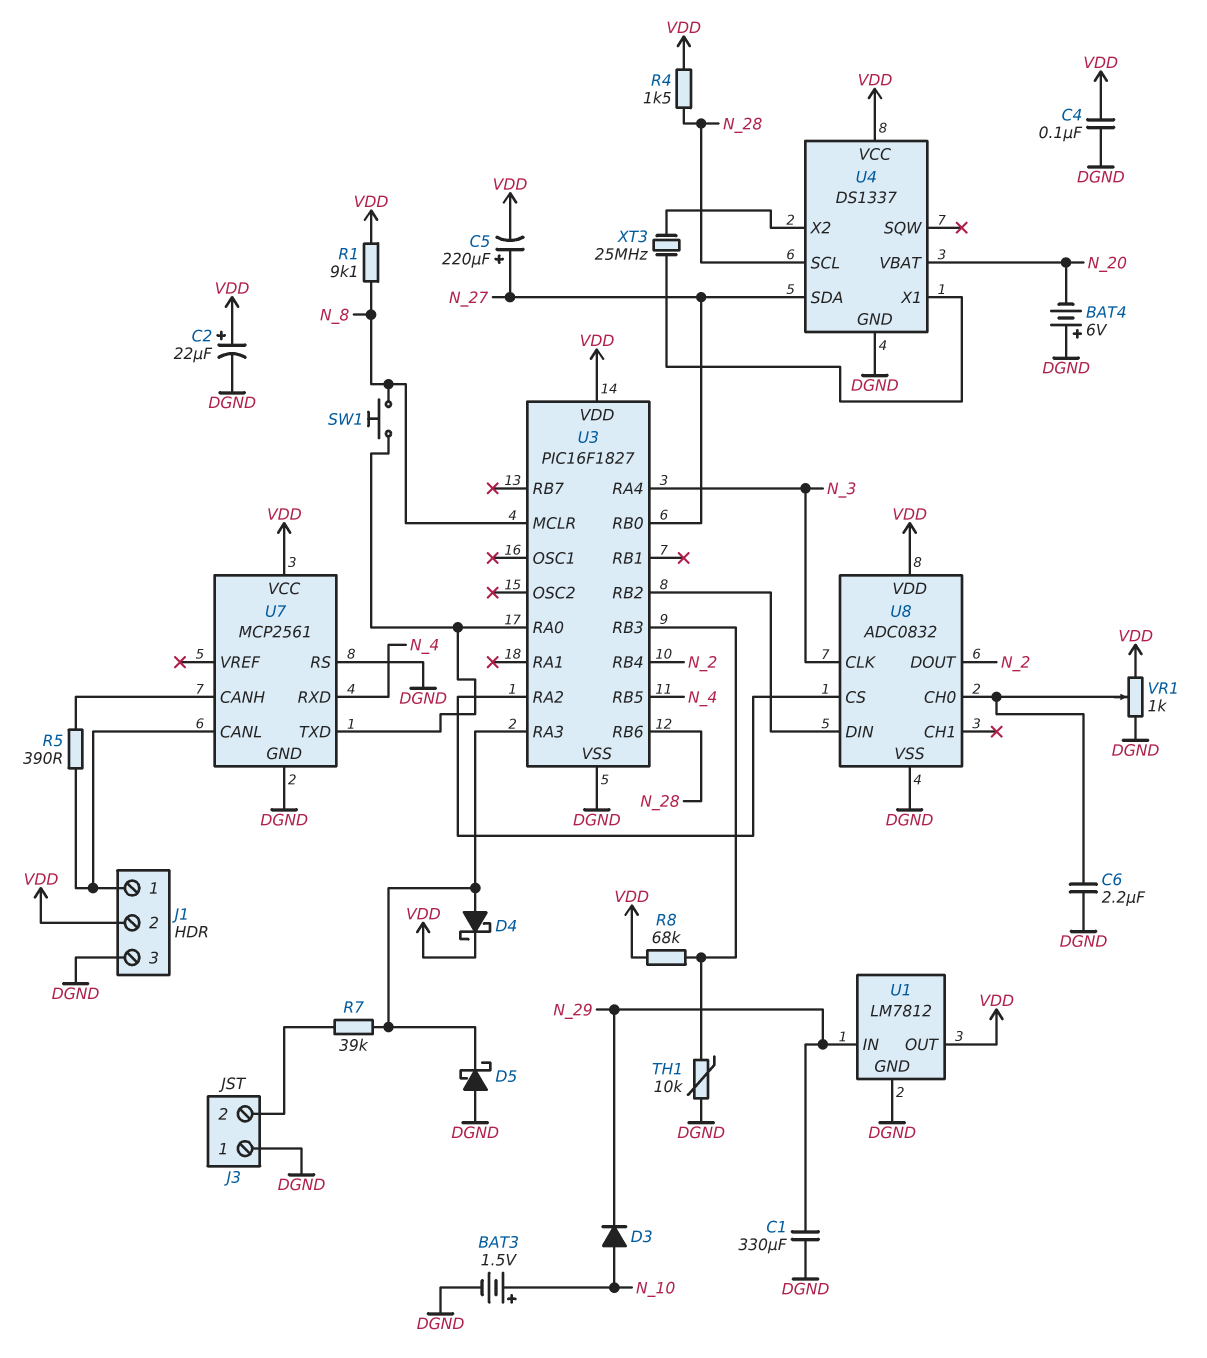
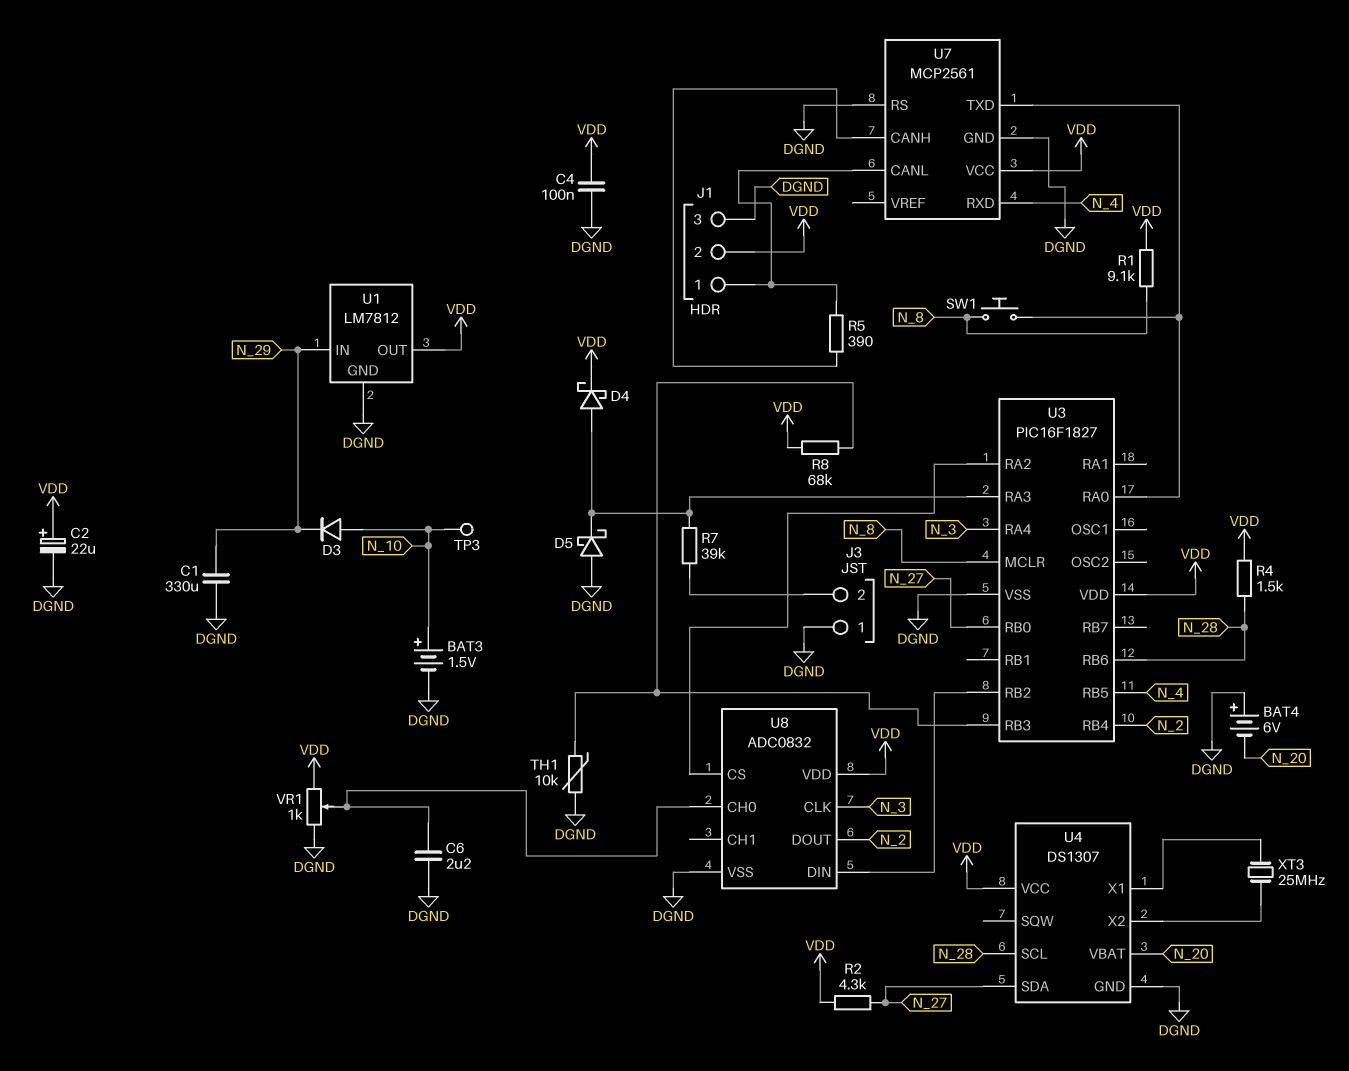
C5: 220uF (plus N_27, minus VDD) -> none
R2: none -> 4.3k (N_27, VDD)
TP3: none -> test point (N_10)
U4: DS1337 -> DS1307

